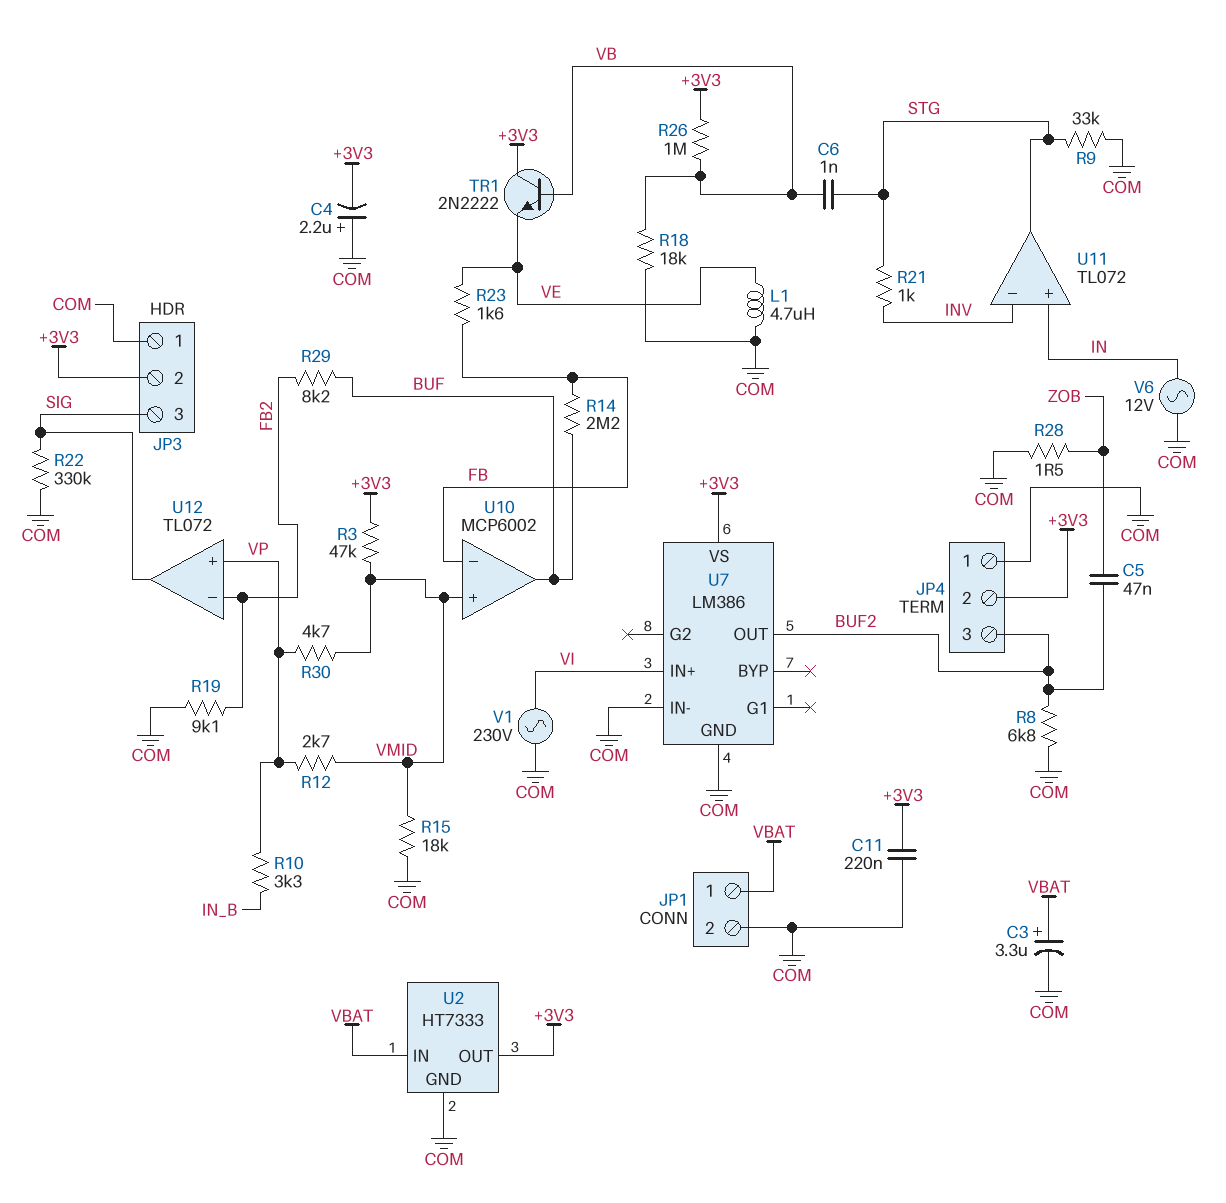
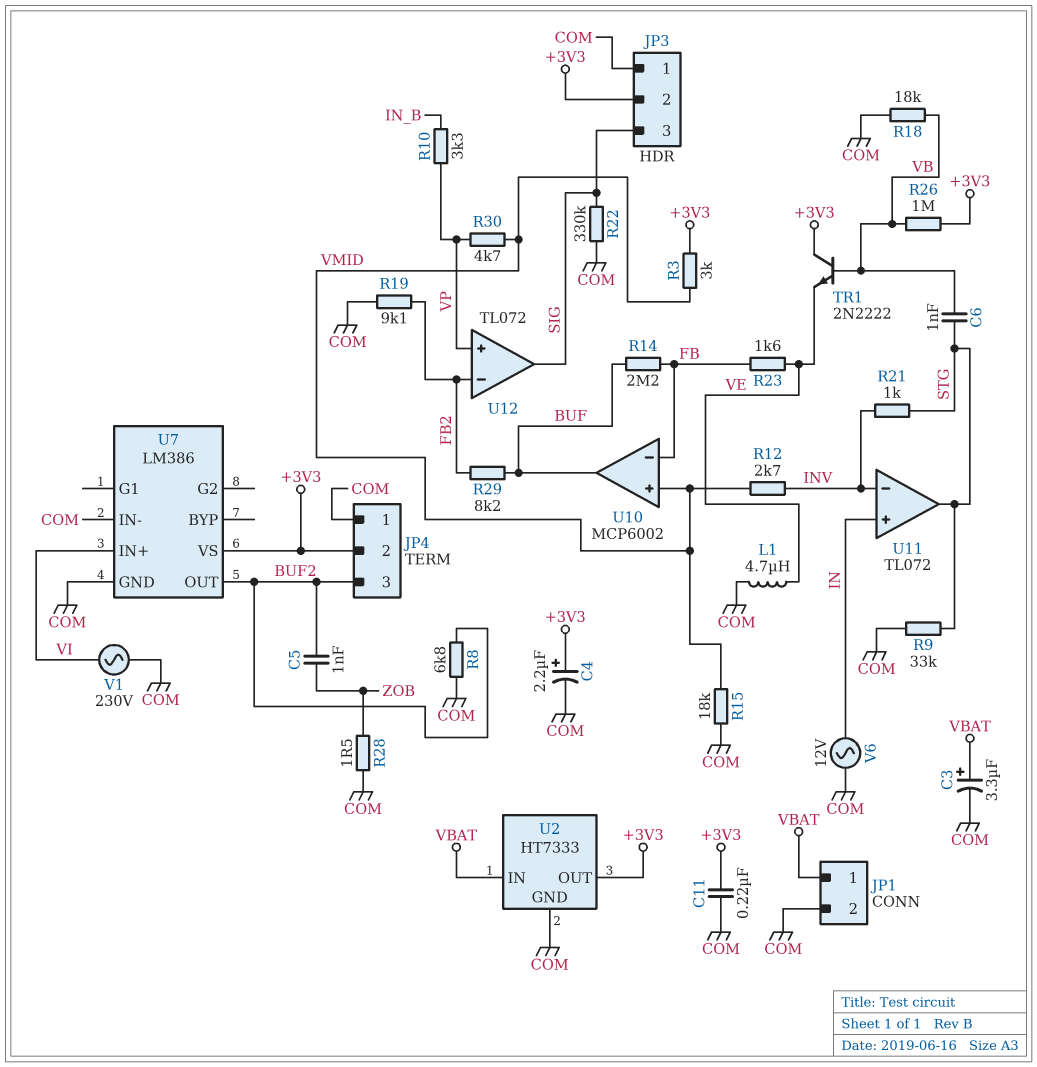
C4: 2.2uF (plus COM, minus +3V3) -> 2.2uF (plus +3V3, minus COM)
C5: 47nF (BUF2, ZOB) -> 1nF (BUF2, ZOB)
R3: 47k (+3V3, VMID) -> 3k (+3V3, VMID)
R12: 2.7k (VMID, VP) -> 2.7k (INV, VMID)

